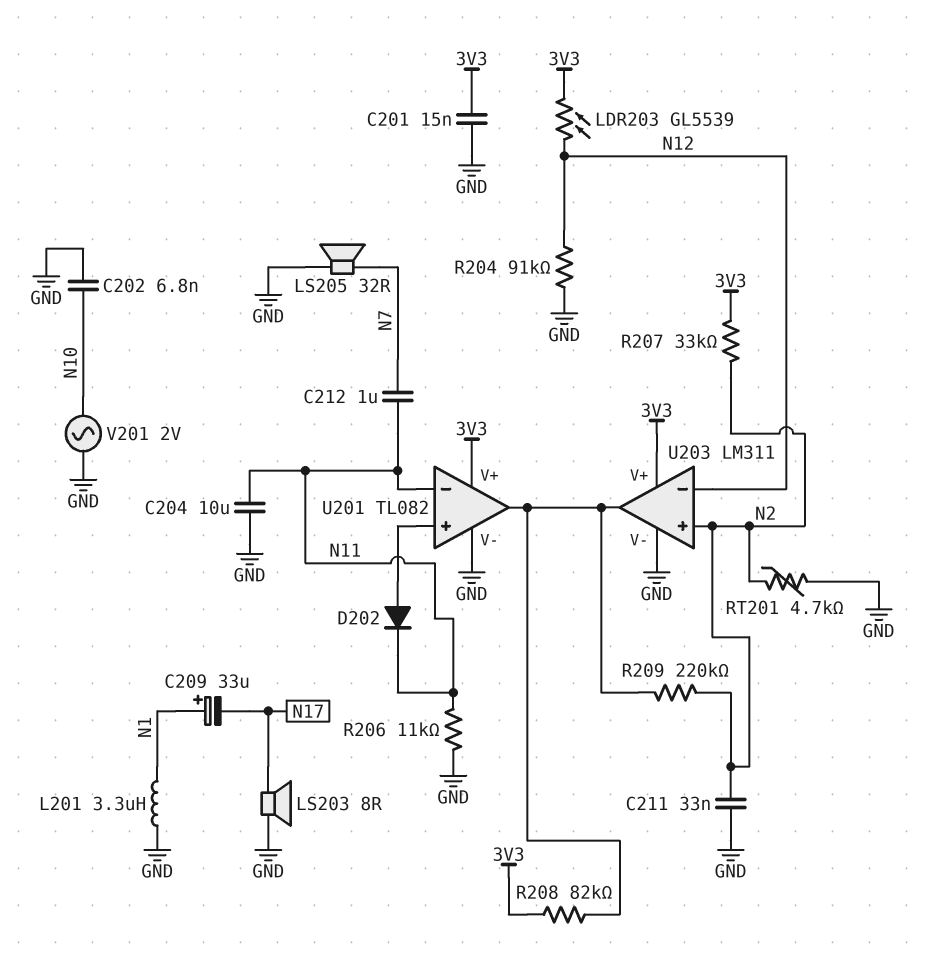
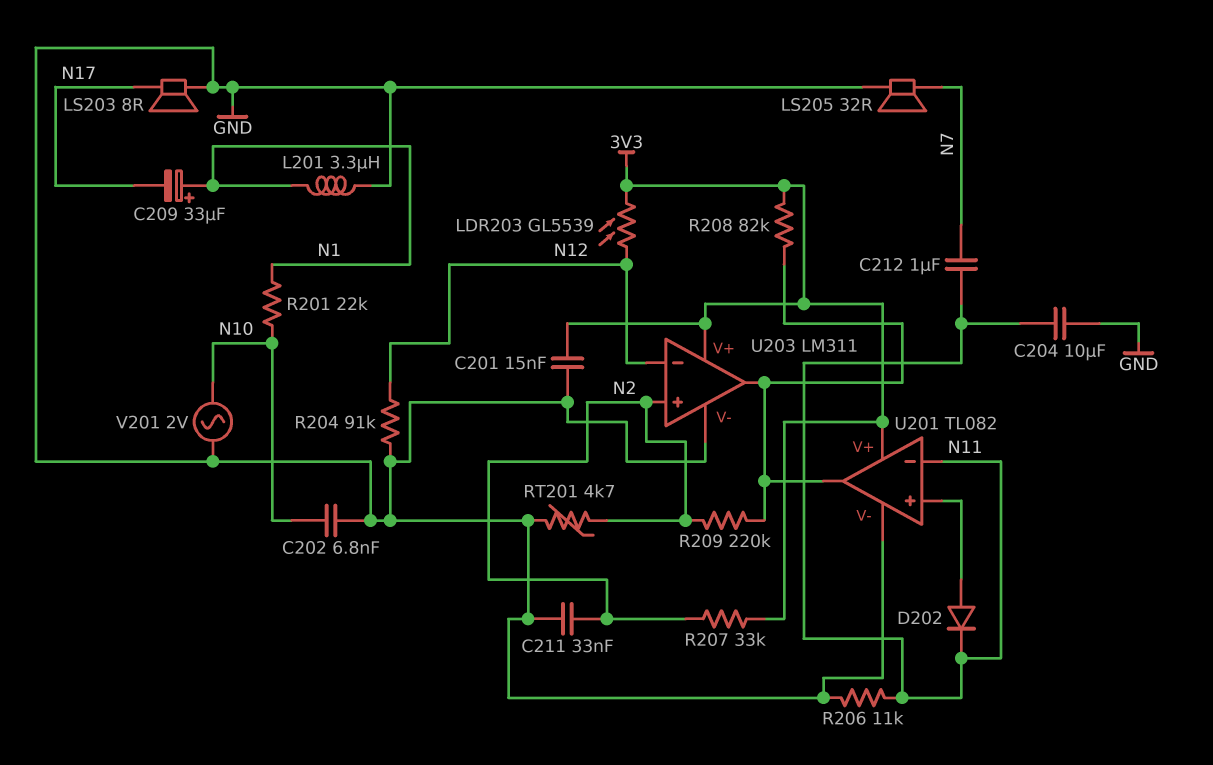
R201: none -> 22k (N1, N10)

